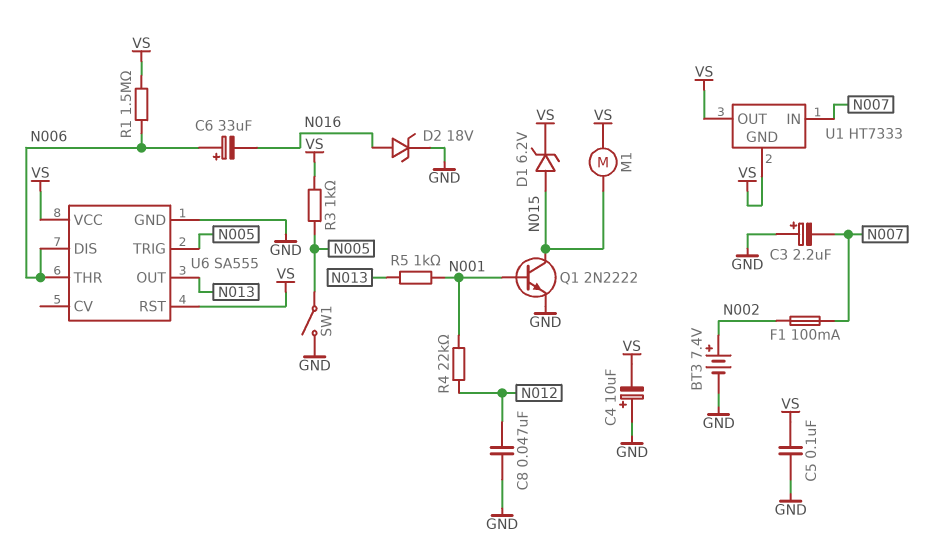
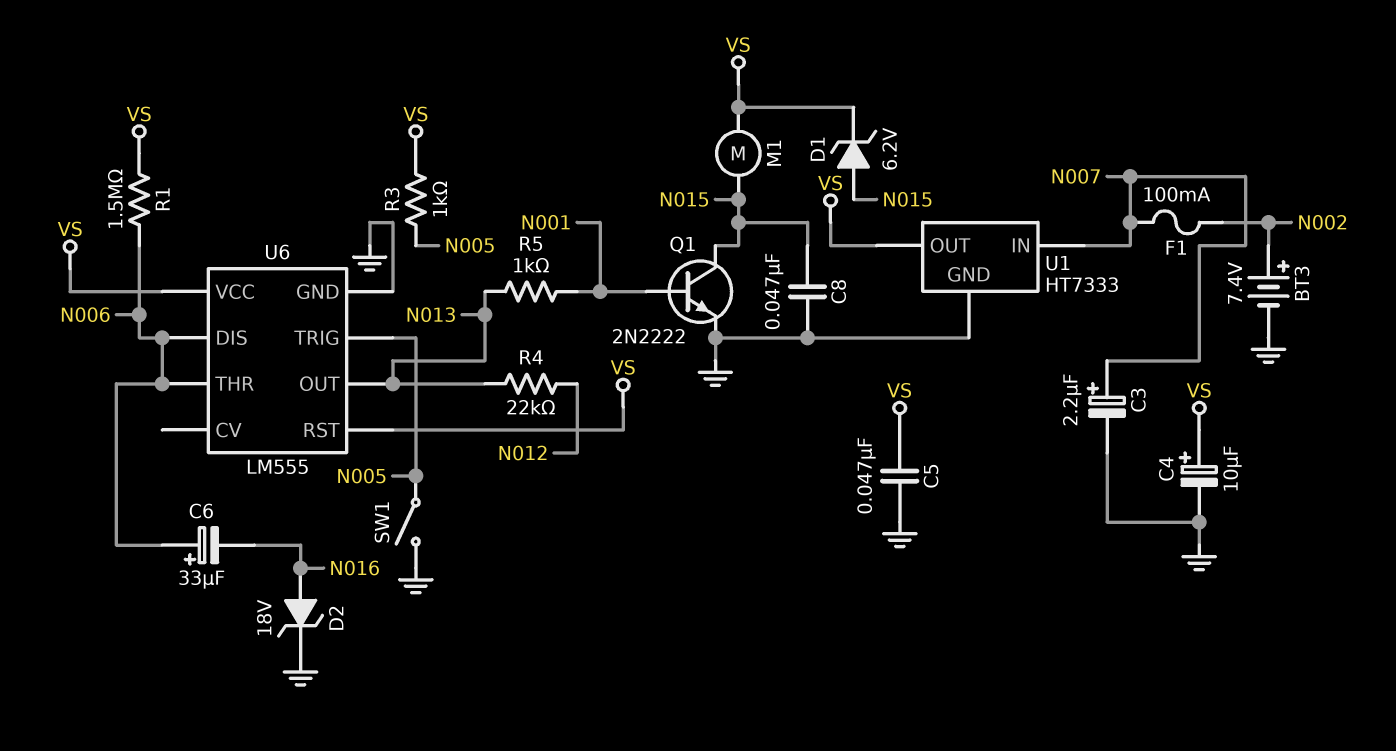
C3: 2.2uF (plus GND, minus N007) -> 2.2uF (plus N007, minus GND)
C4: 10uF (plus GND, minus VS) -> 10uF (plus VS, minus GND)
C5: 100nF (GND, VS) -> 47nF (GND, VS)
C8: 47nF (GND, N012) -> 47nF (GND, N015)
R4: 22k (N001, N012) -> 22k (N012, N013)
U1 pin GND: VS -> GND
U6: SA555 -> LM555

